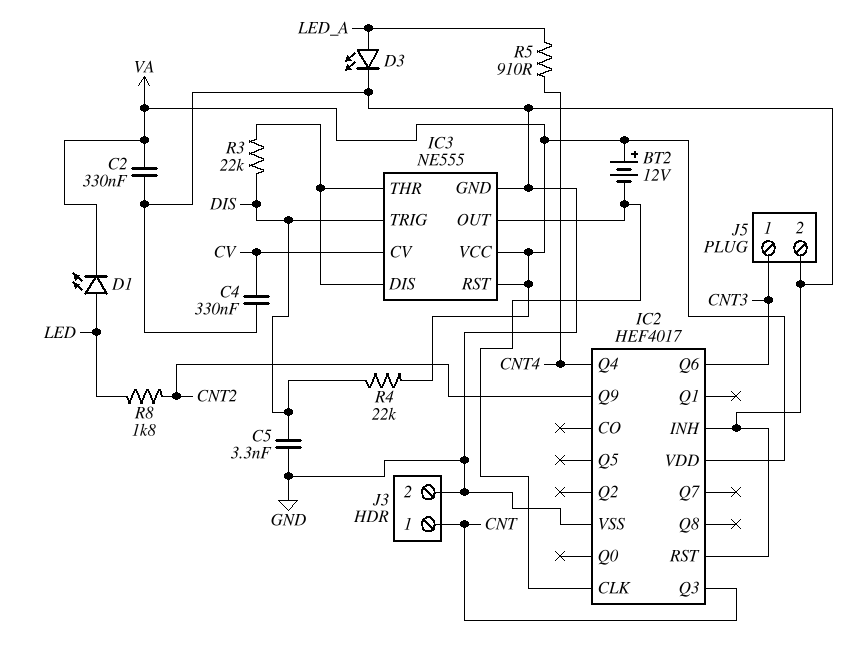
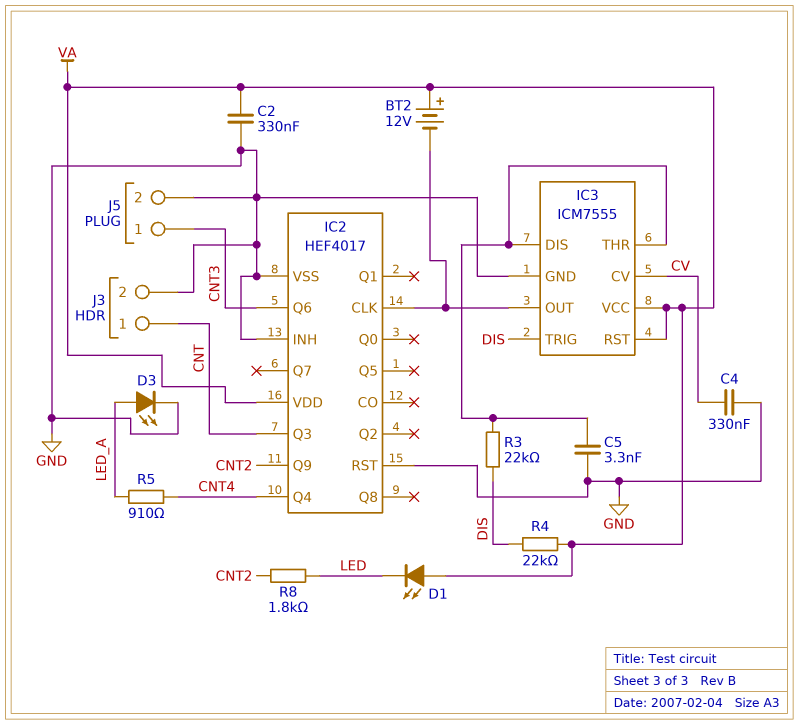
C5: 3.3nF (DIS, GND) -> 3.3nF (GND, IC3/DIS)
D1: LED (A LED, K VA) -> LED (A VA, K LED)
IC3: NE555 -> ICM7555

